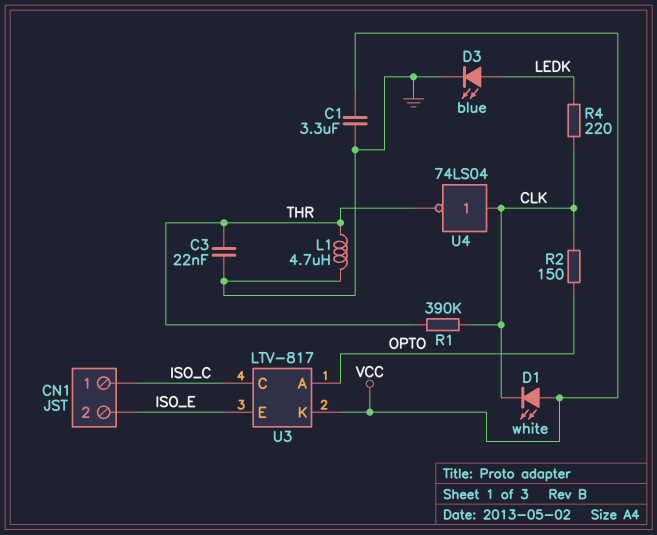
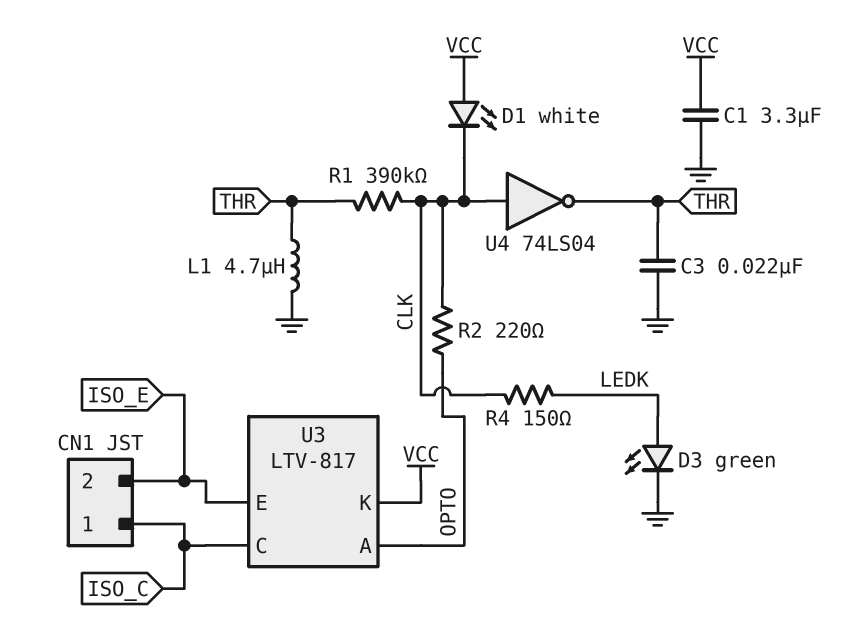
D3: LED blue (A LEDK, K GND) -> LED green (A LEDK, K GND)
R2: 150 (CLK, OPTO) -> 220 (CLK, OPTO)
R4: 220 (CLK, LEDK) -> 150 (CLK, LEDK)

